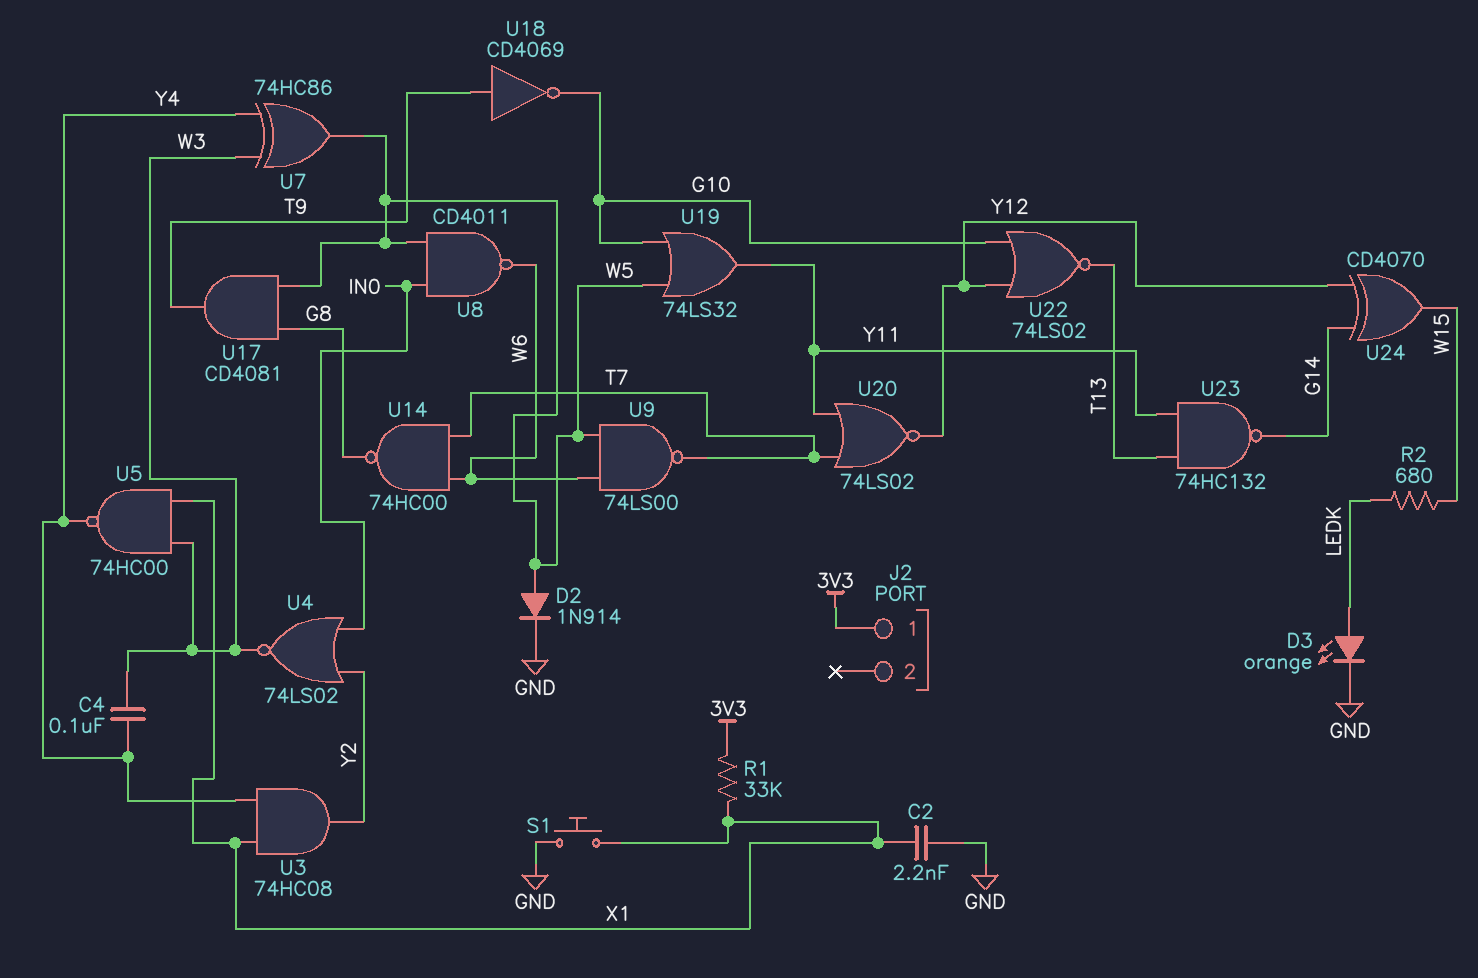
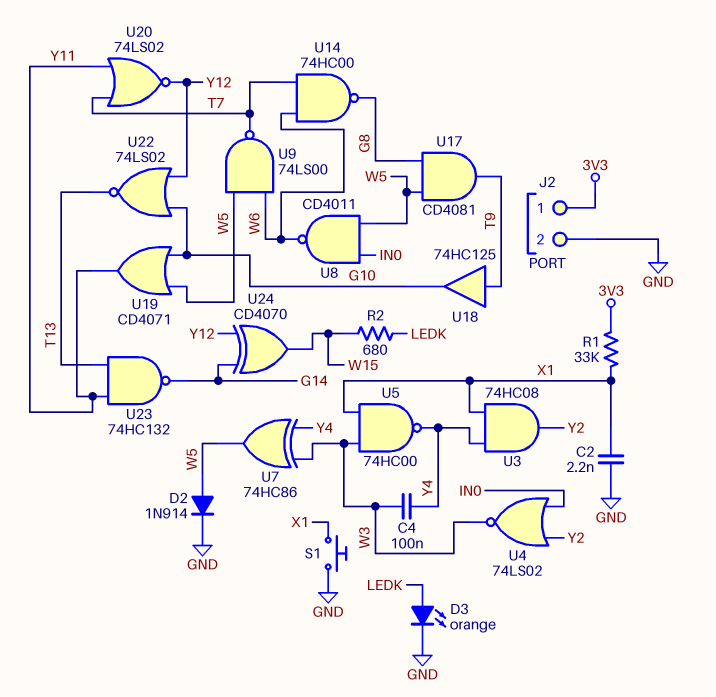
J2 pin 2: none -> GND
U18: NOT CD4069 (in T9, out G10) -> buffer 74HC125 (in T9, out G10)
U19: OR 74LS32 (in G10, in W5, out Y11) -> OR CD4071 (in G10, in W5, out Y11)

